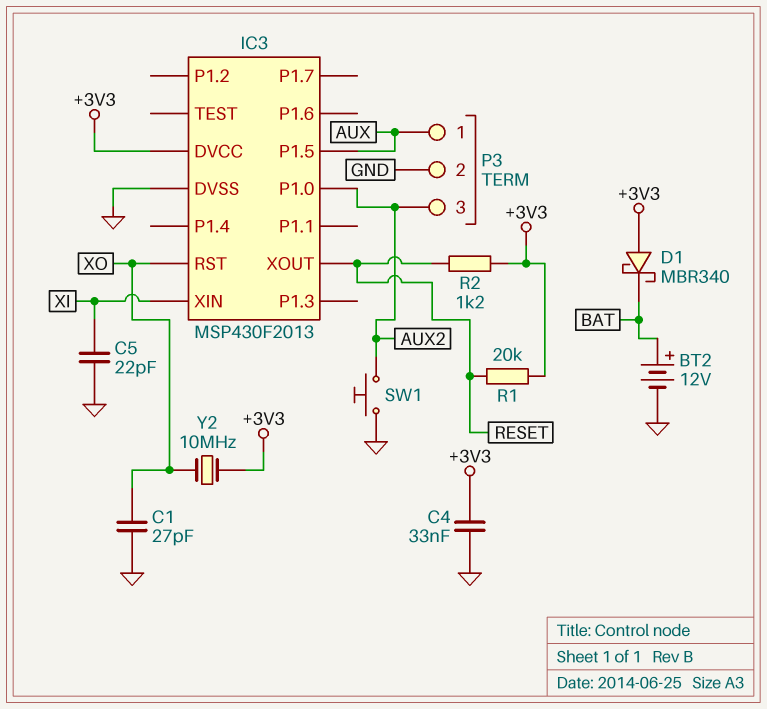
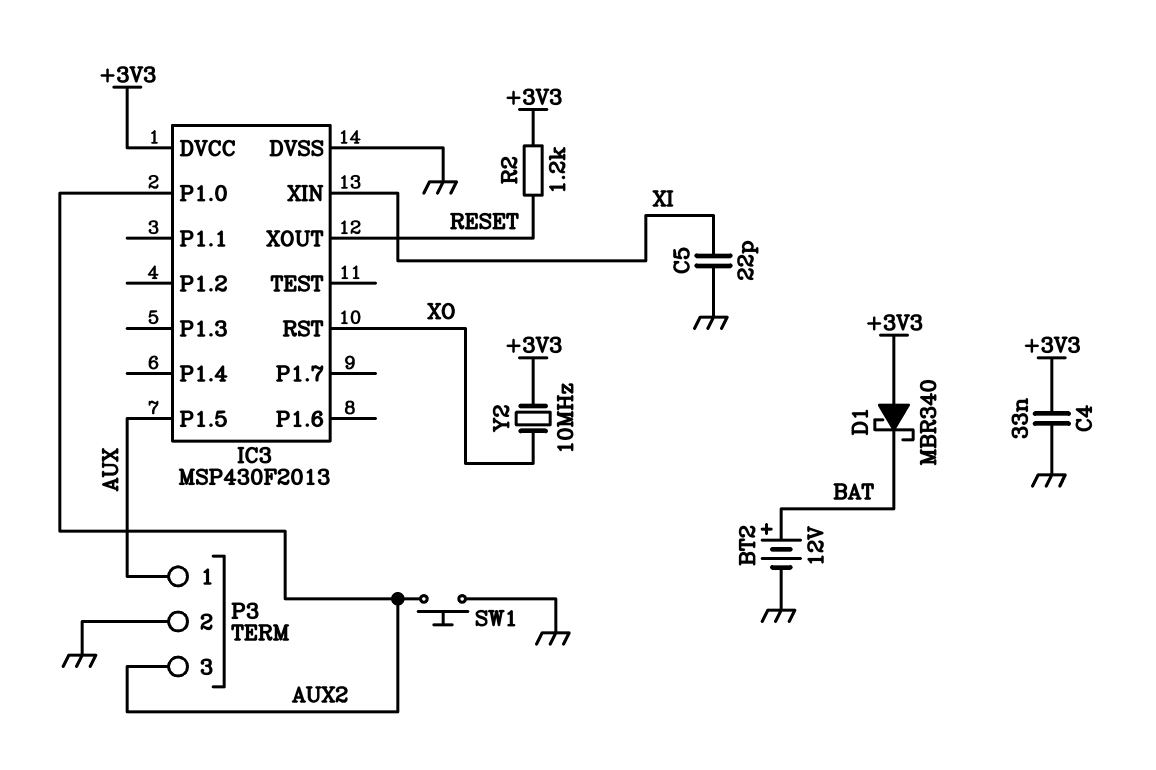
C1: 27pF (GND, XO) -> none
R1: 20k (+3V3, RESET) -> none

